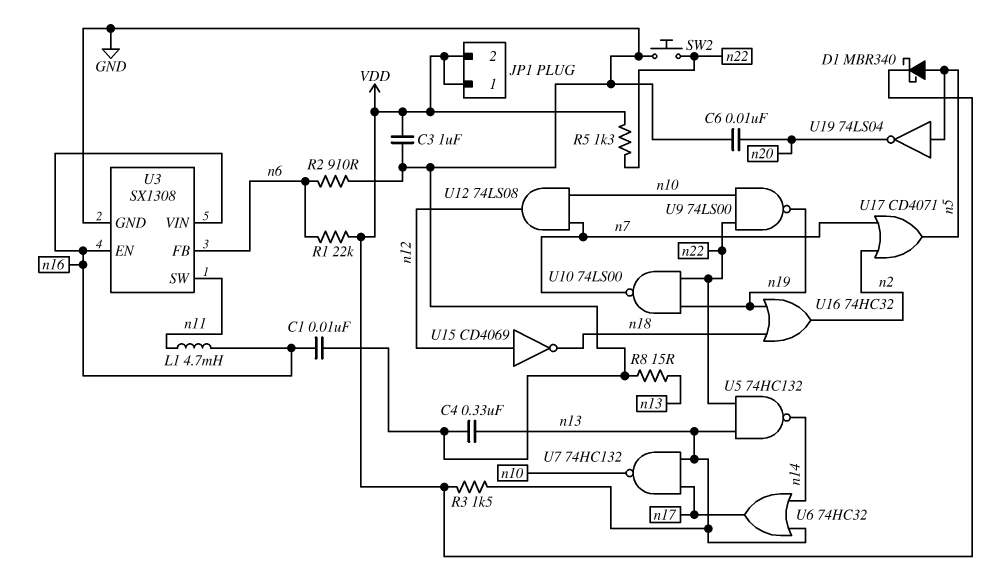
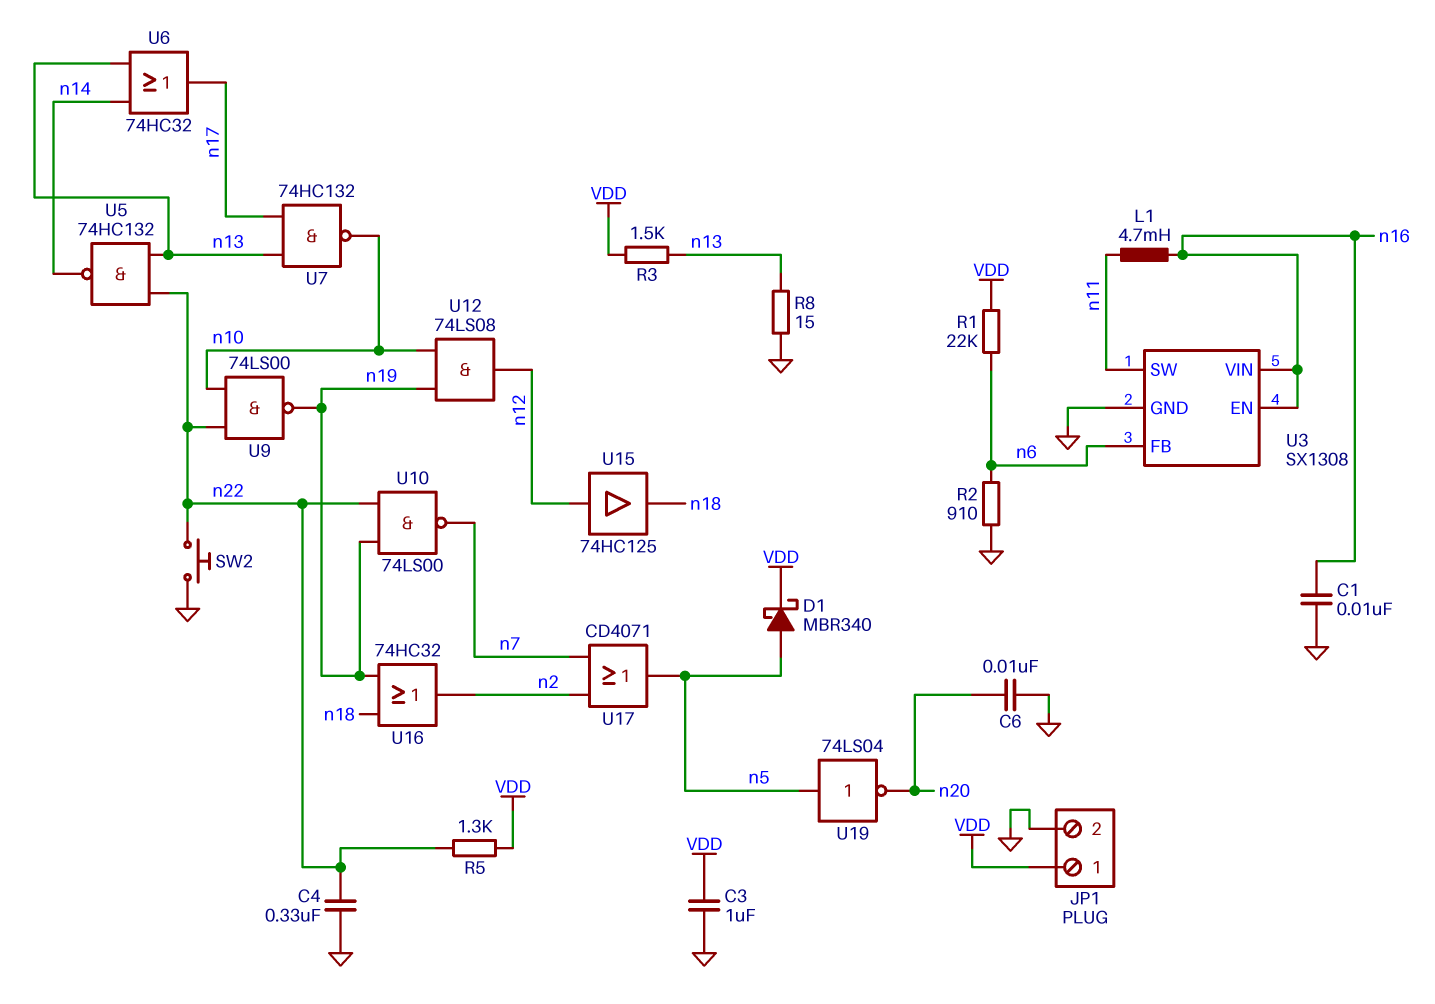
C4: 330nF (GND, n13) -> 330nF (GND, n22)
JP1 pin 2: VDD -> GND
U12: AND 74LS08 (in n7, in n10, out n12) -> AND 74LS08 (in n10, in n19, out n12)
U15: NOT CD4069 (in n12, out n18) -> buffer 74HC125 (in n12, out n18)

